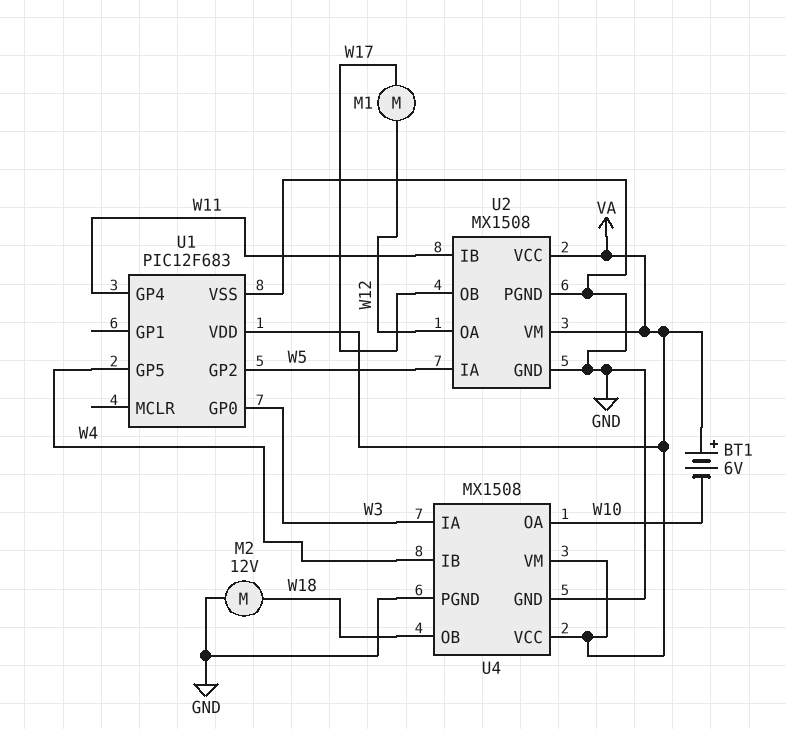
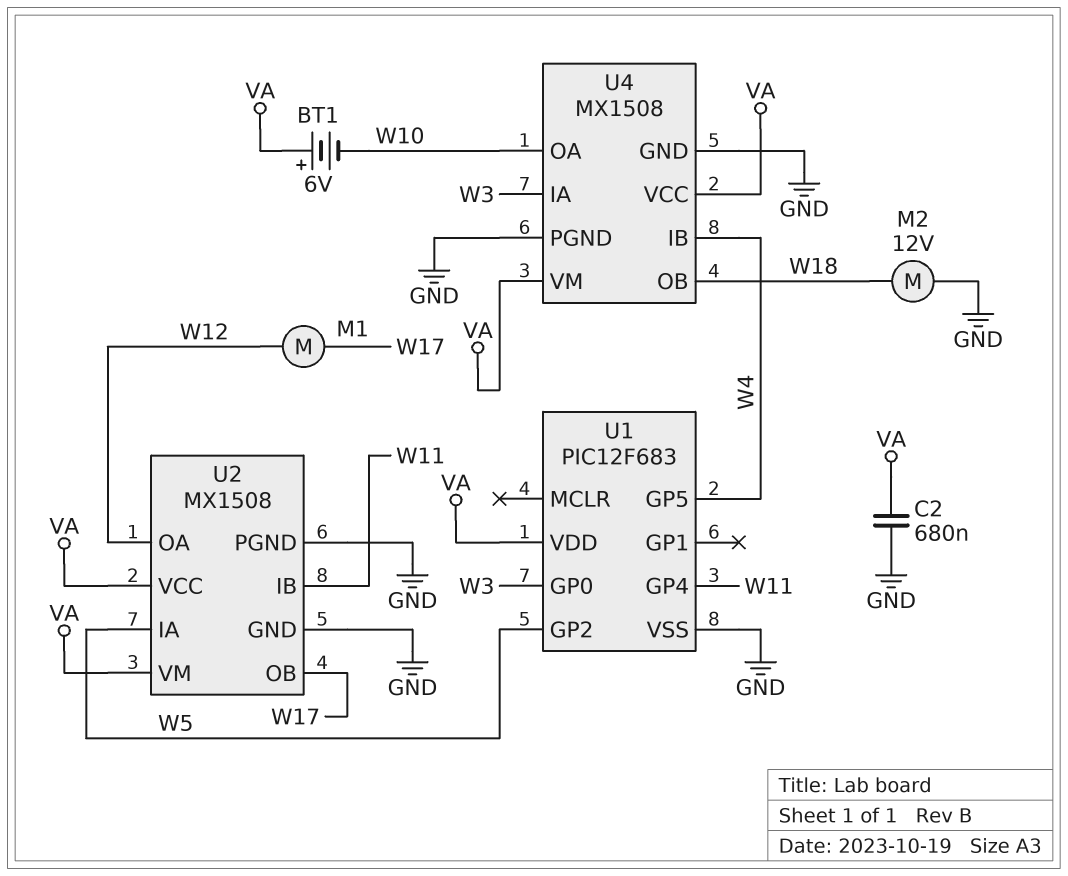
C2: none -> 680nF (GND, VA)

